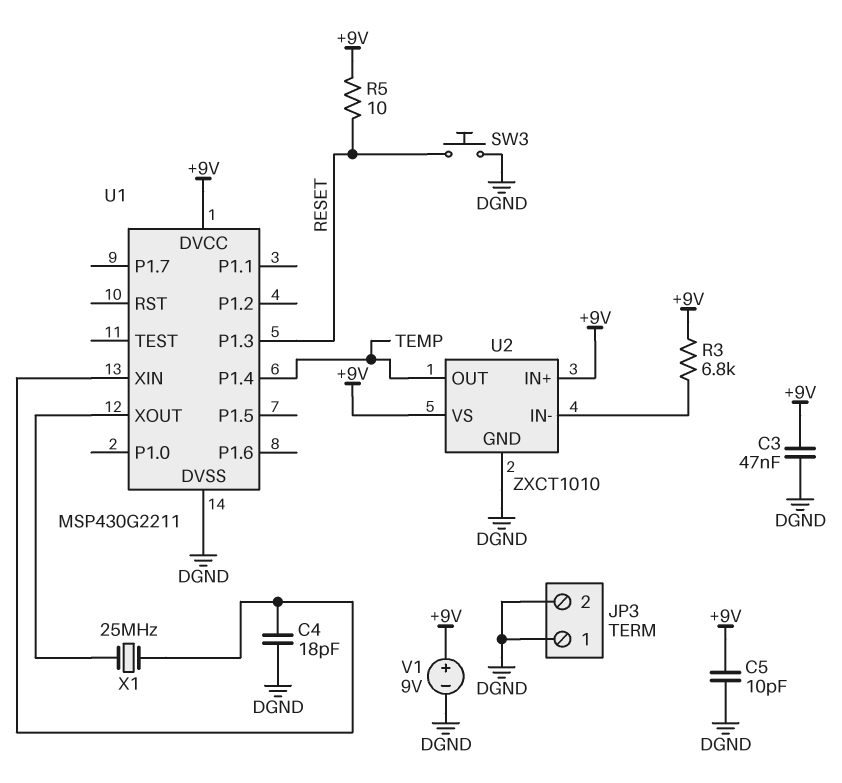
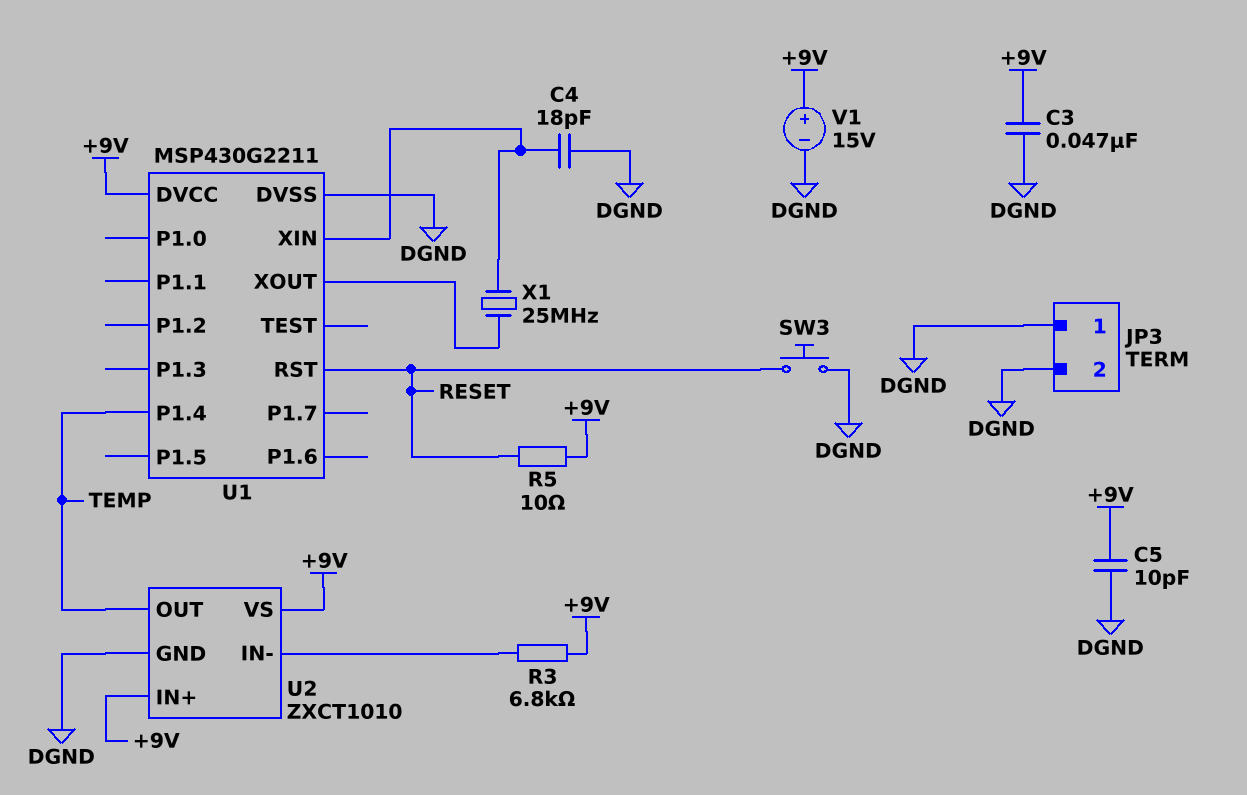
U1 pin P1.3: RESET -> none
U1 pin RST: none -> RESET
V1: 9V (plus +9V, minus DGND) -> 15V (plus +9V, minus DGND)

